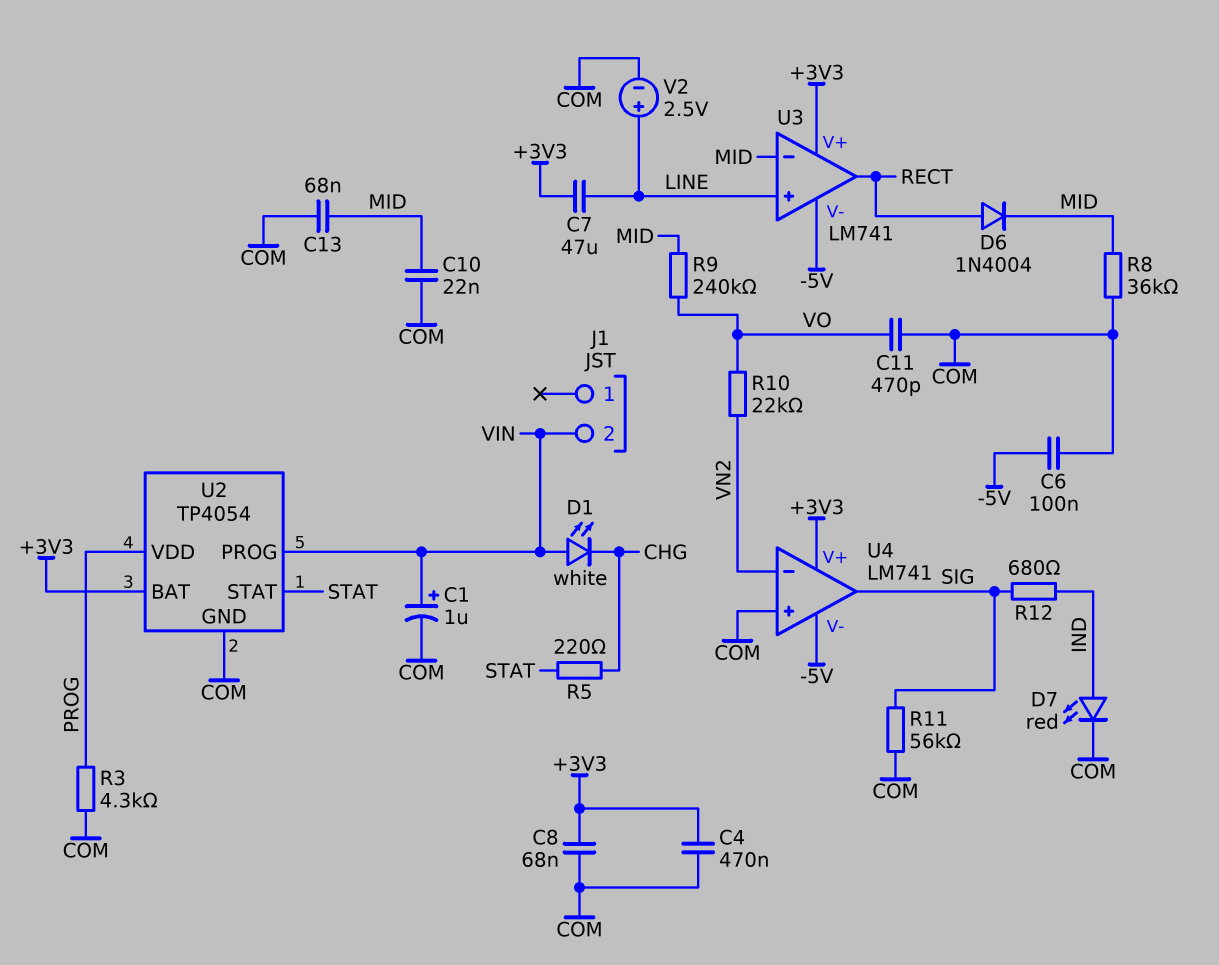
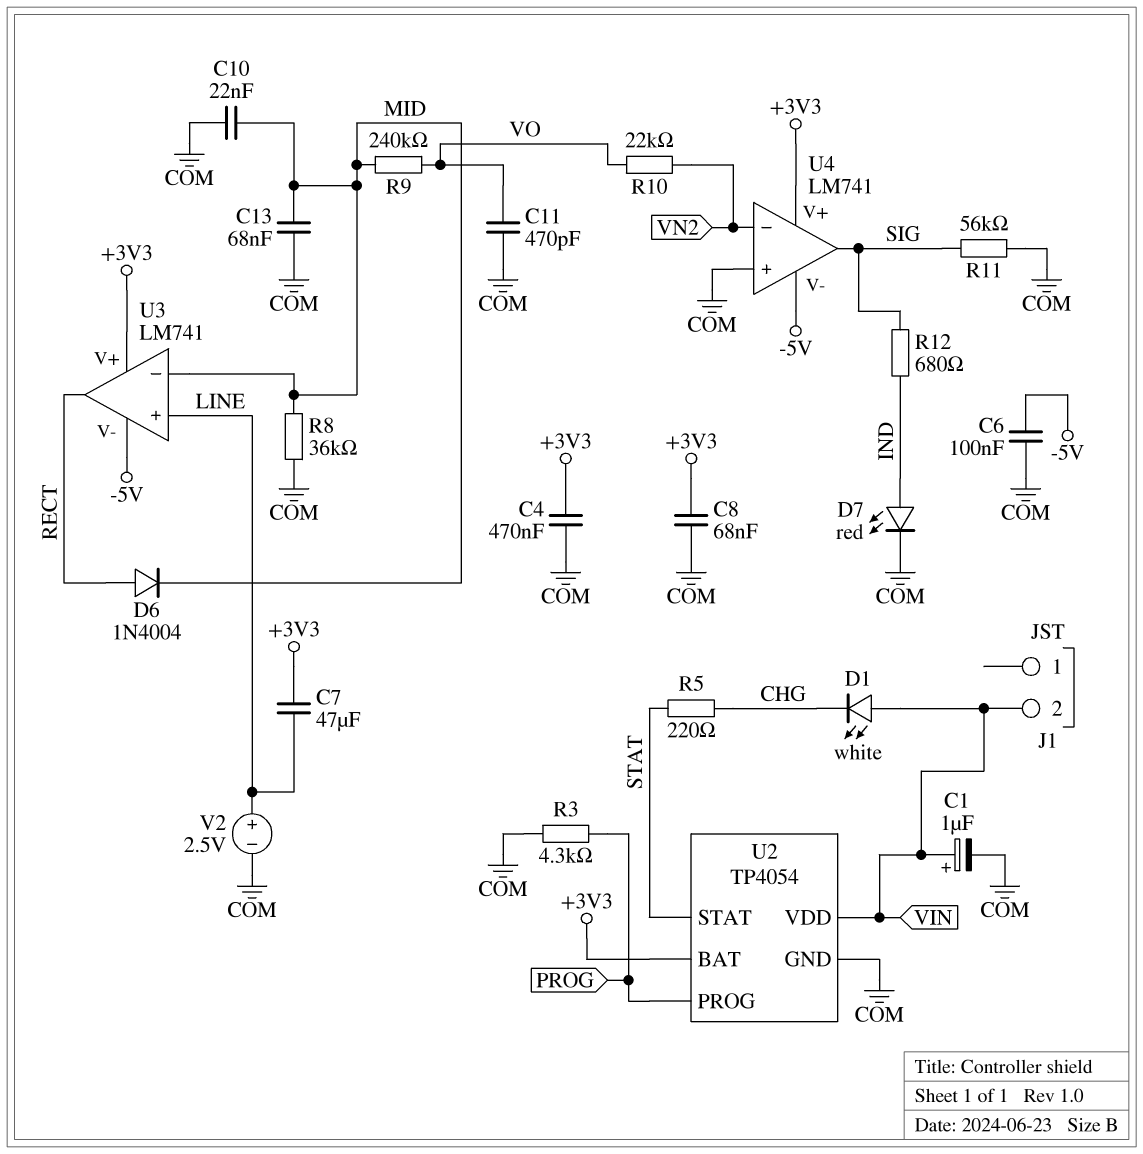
U2 pin PROG: VIN -> PROG
U2 pin VDD: PROG -> VIN

